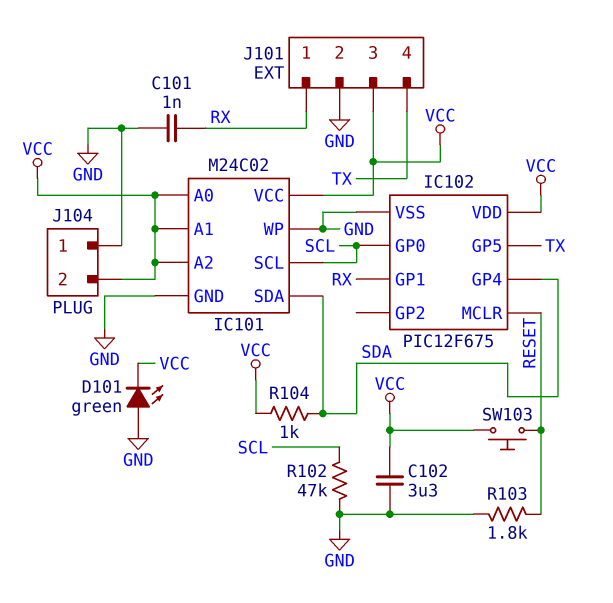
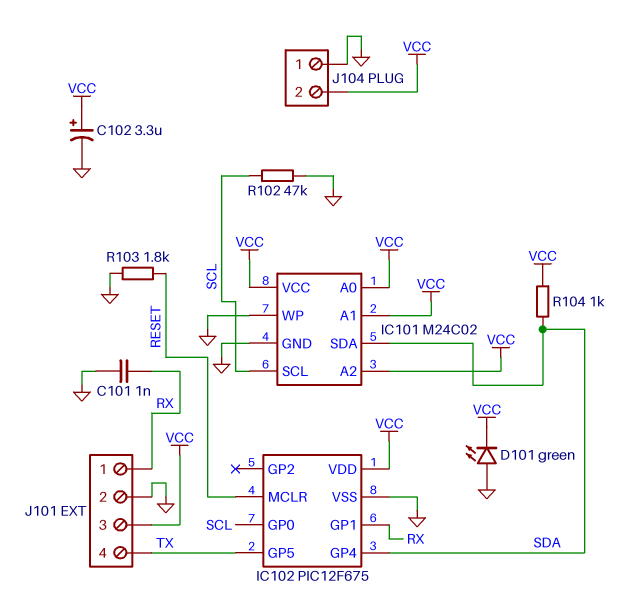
C102: 3.3uF (GND, VCC) -> 3.3uF (plus VCC, minus GND)
SW103: button (RESET, VCC) -> none

